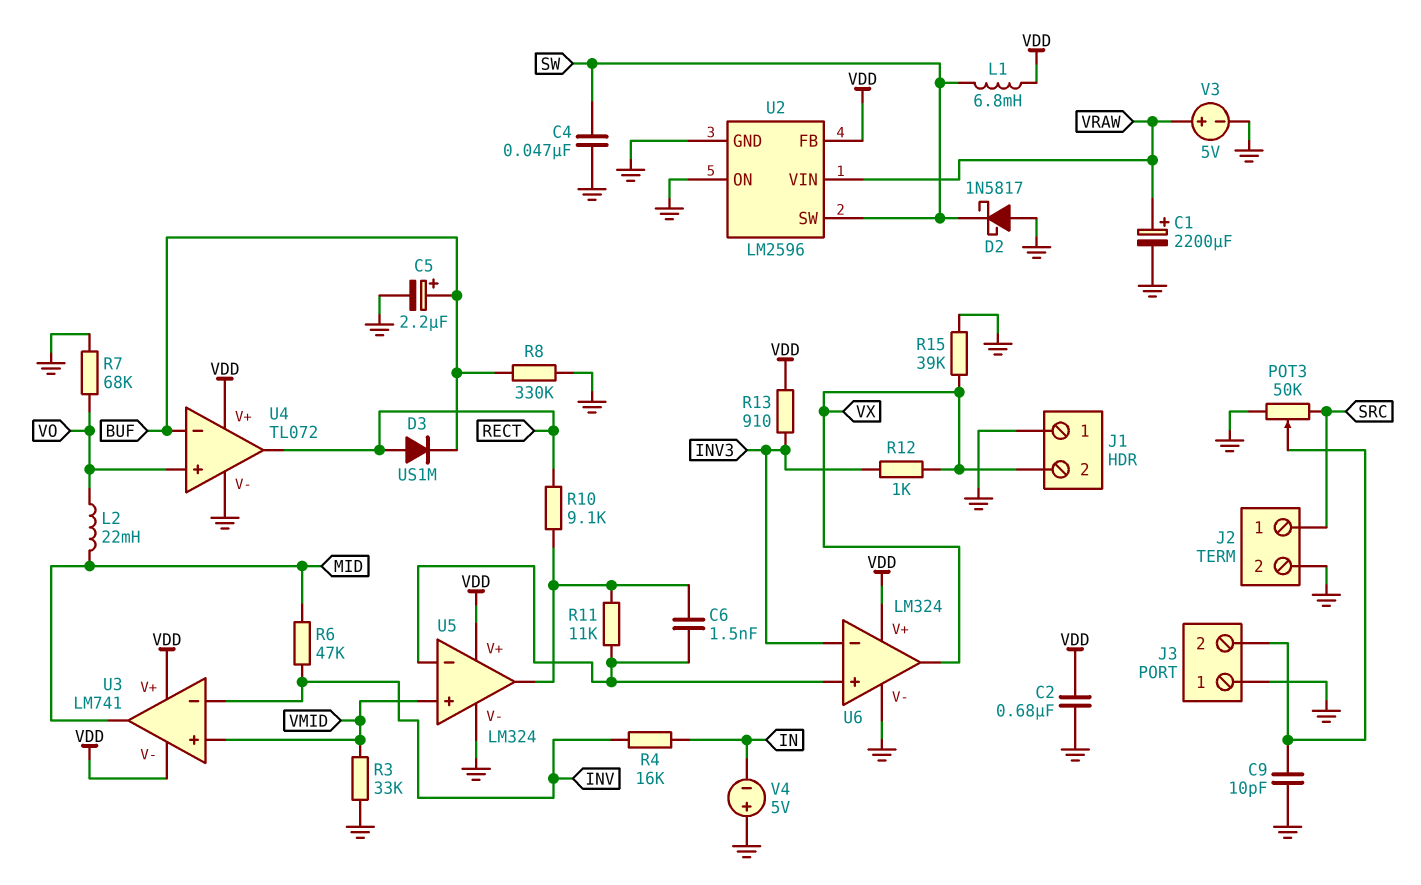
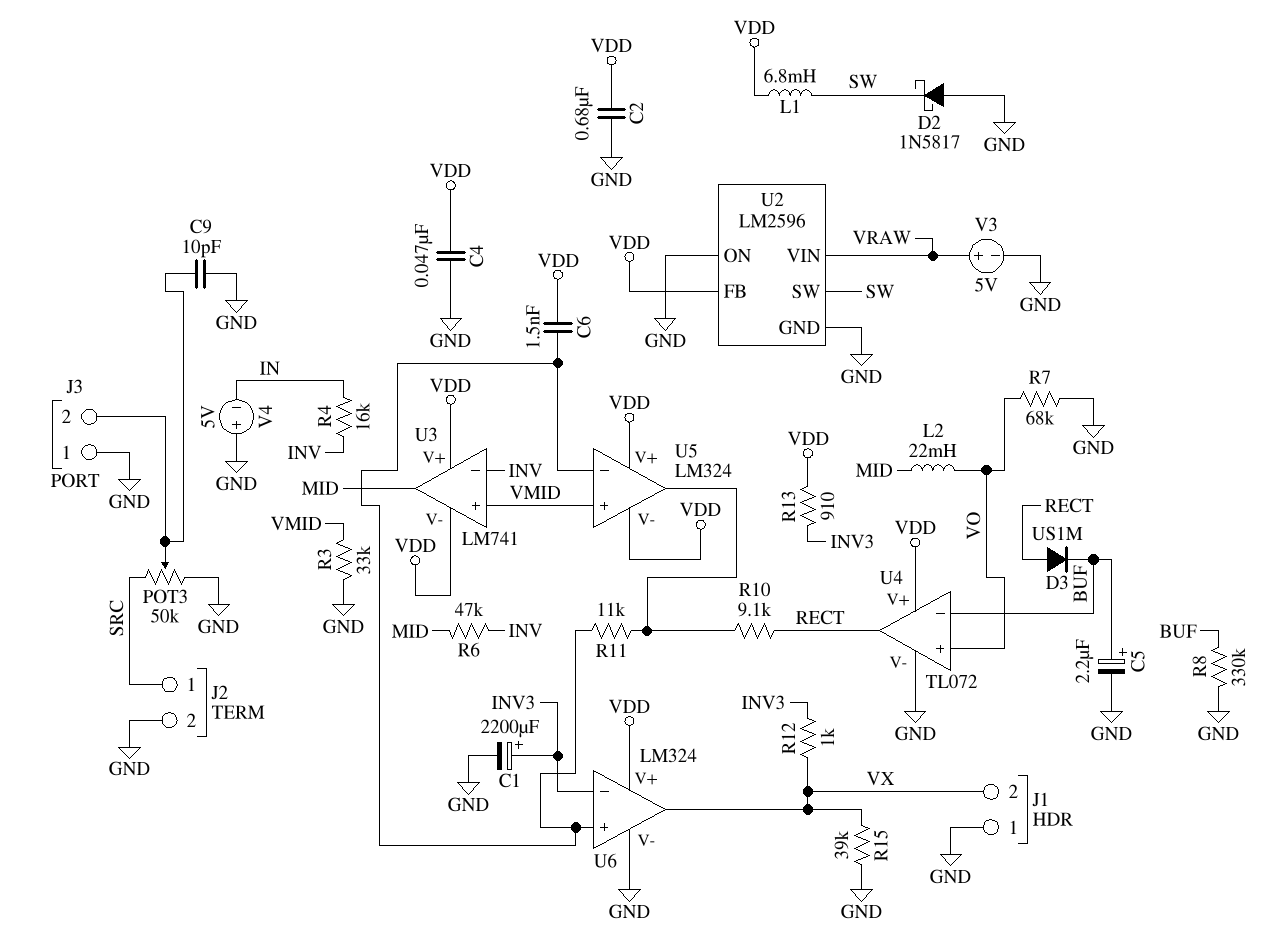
C1: 2200uF (plus VRAW, minus GND) -> 2200uF (plus INV3, minus GND)
C4: 47nF (GND, SW) -> 47nF (GND, VDD)
C6: 1.5nF (U5/in-, U5/out) -> 1.5nF (U5/in-, VDD)
U5 pin V-: GND -> VDD

